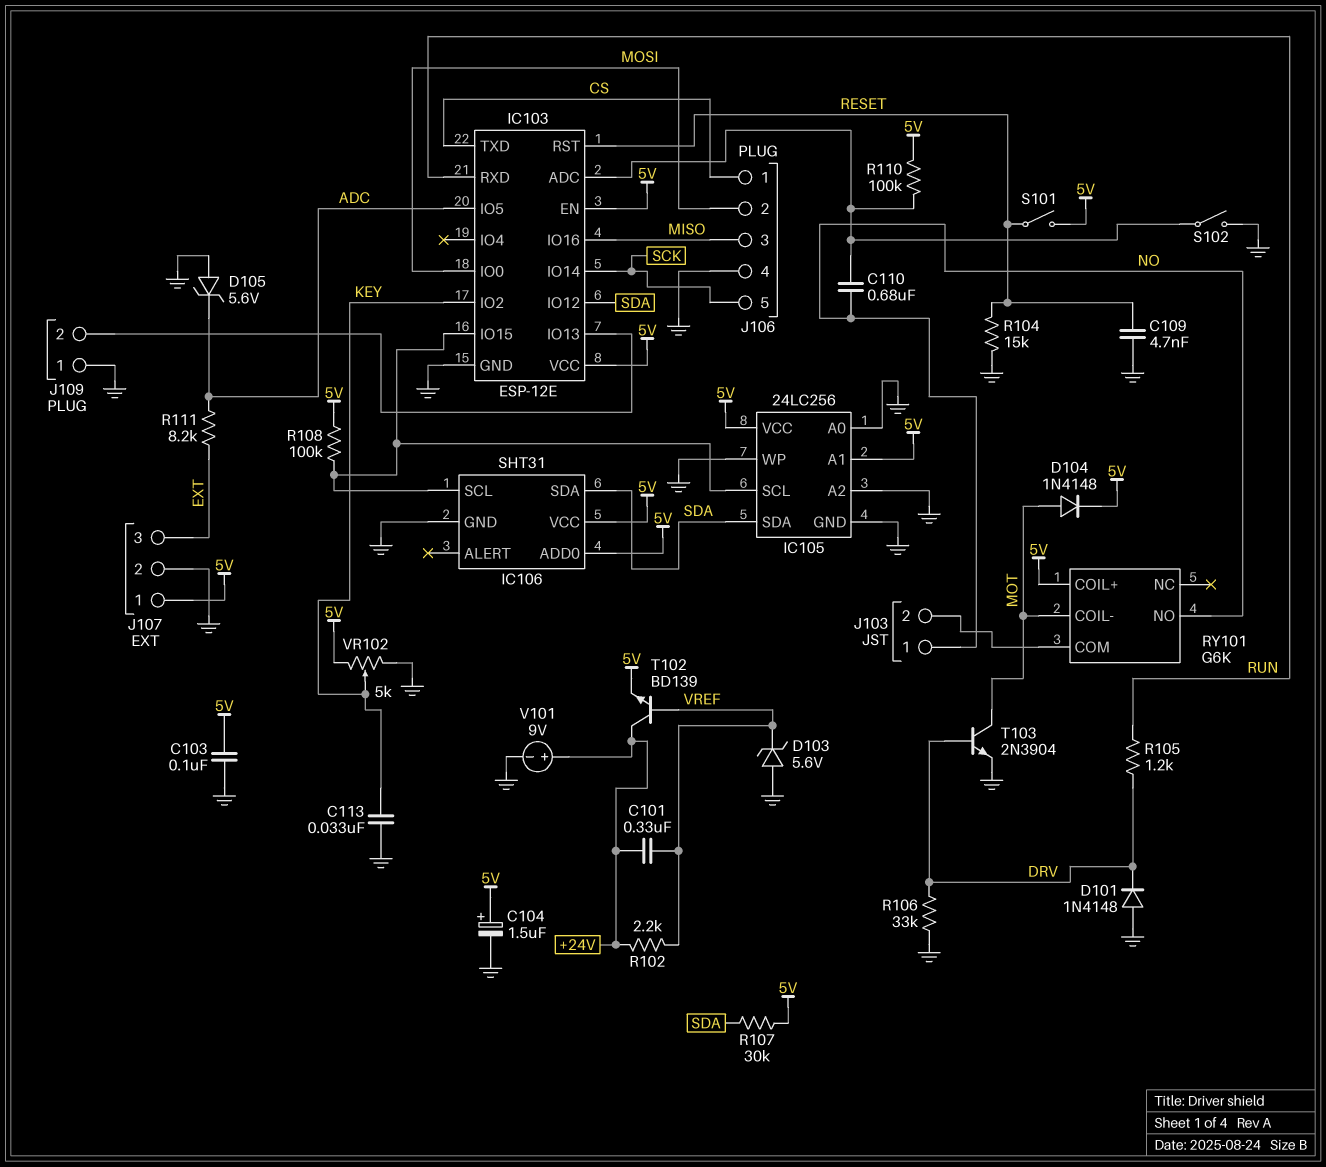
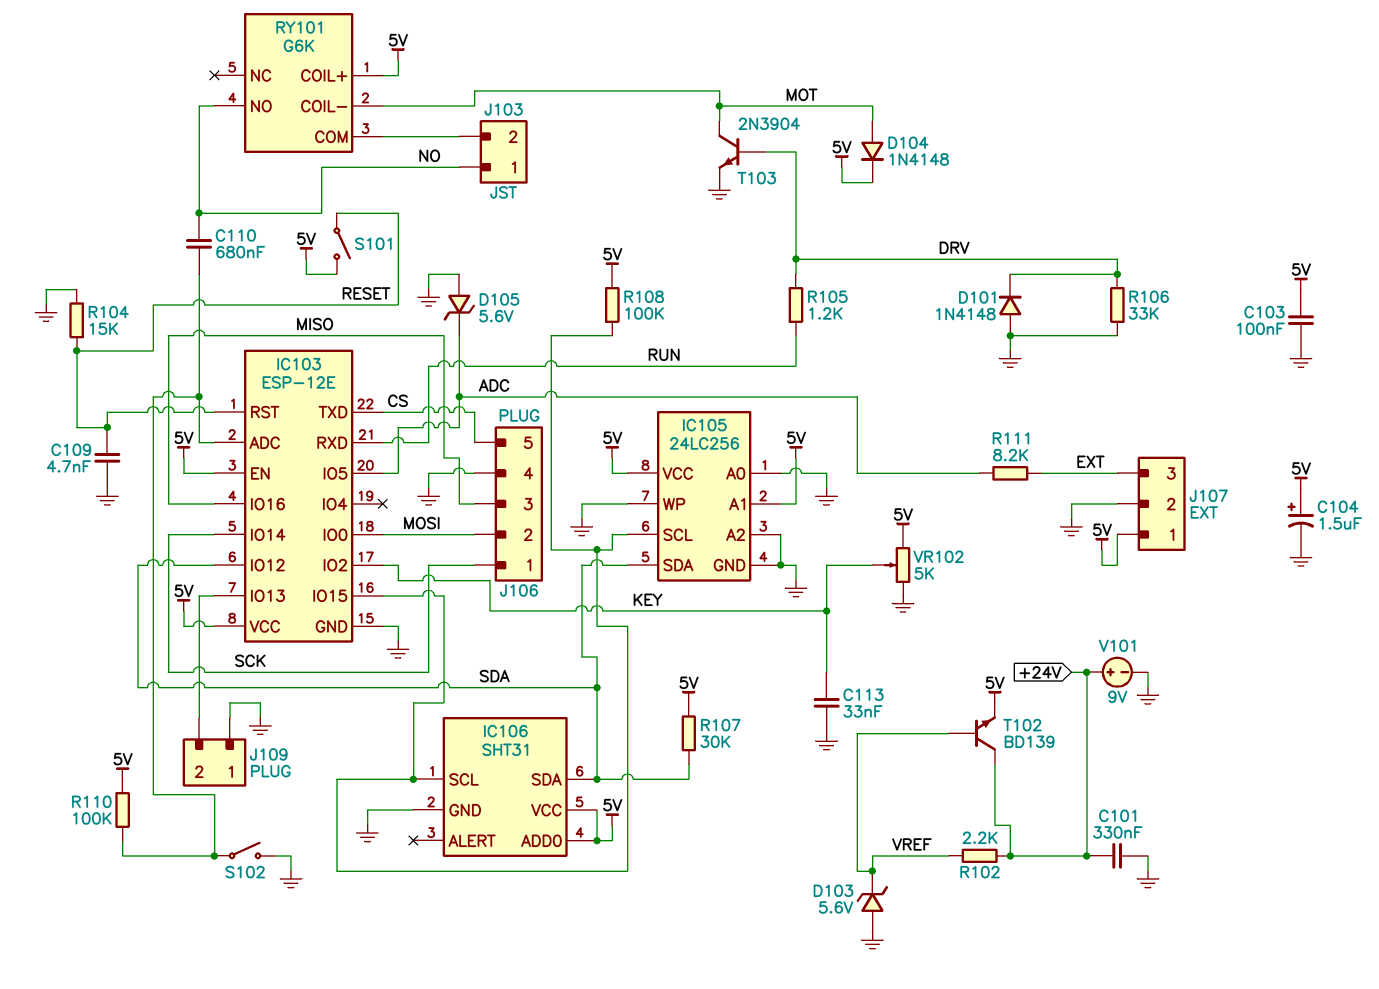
C101: 330nF (+24V, VREF) -> 330nF (+24V, GND)
J106 pin 1: CS -> SCK
J106 pin 5: SCK -> CS

